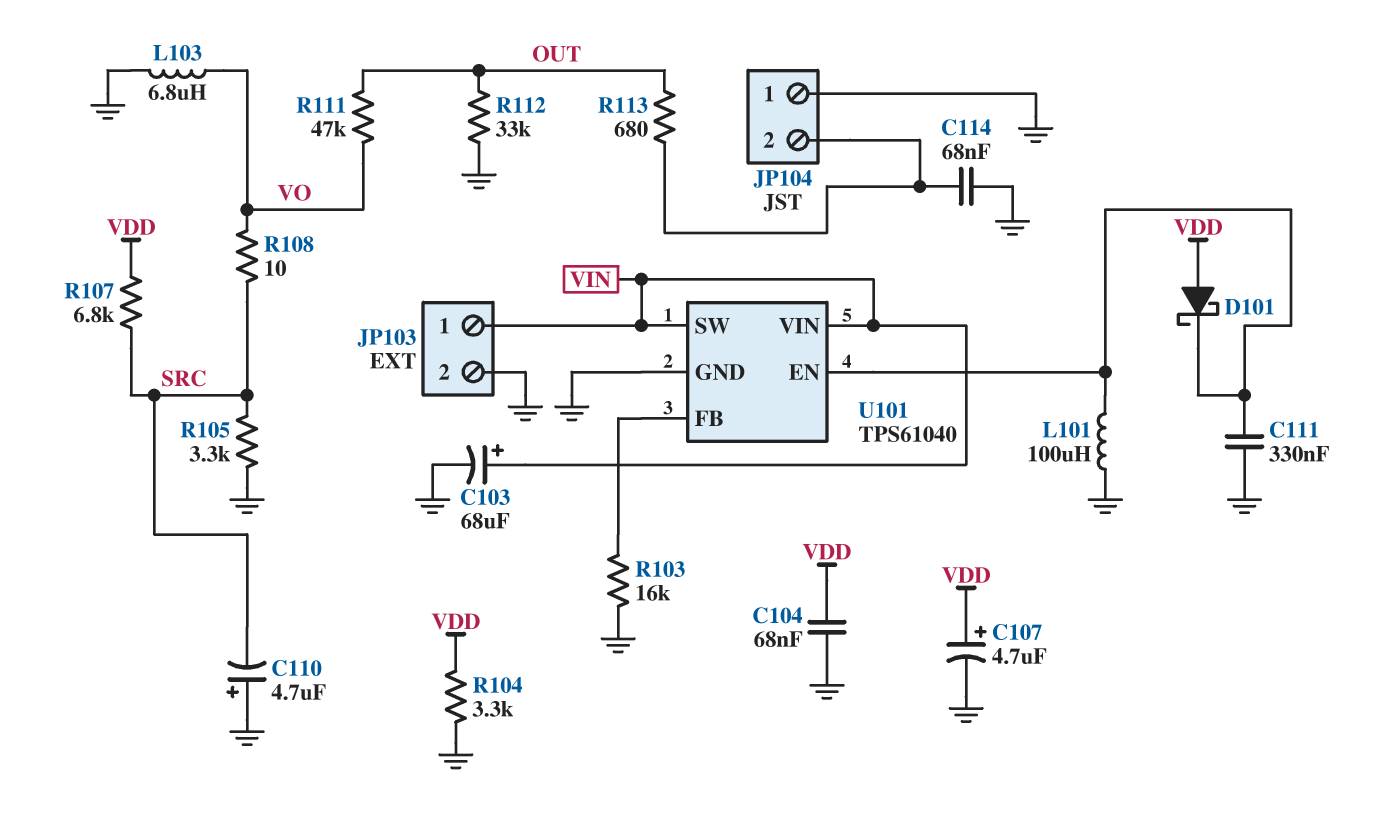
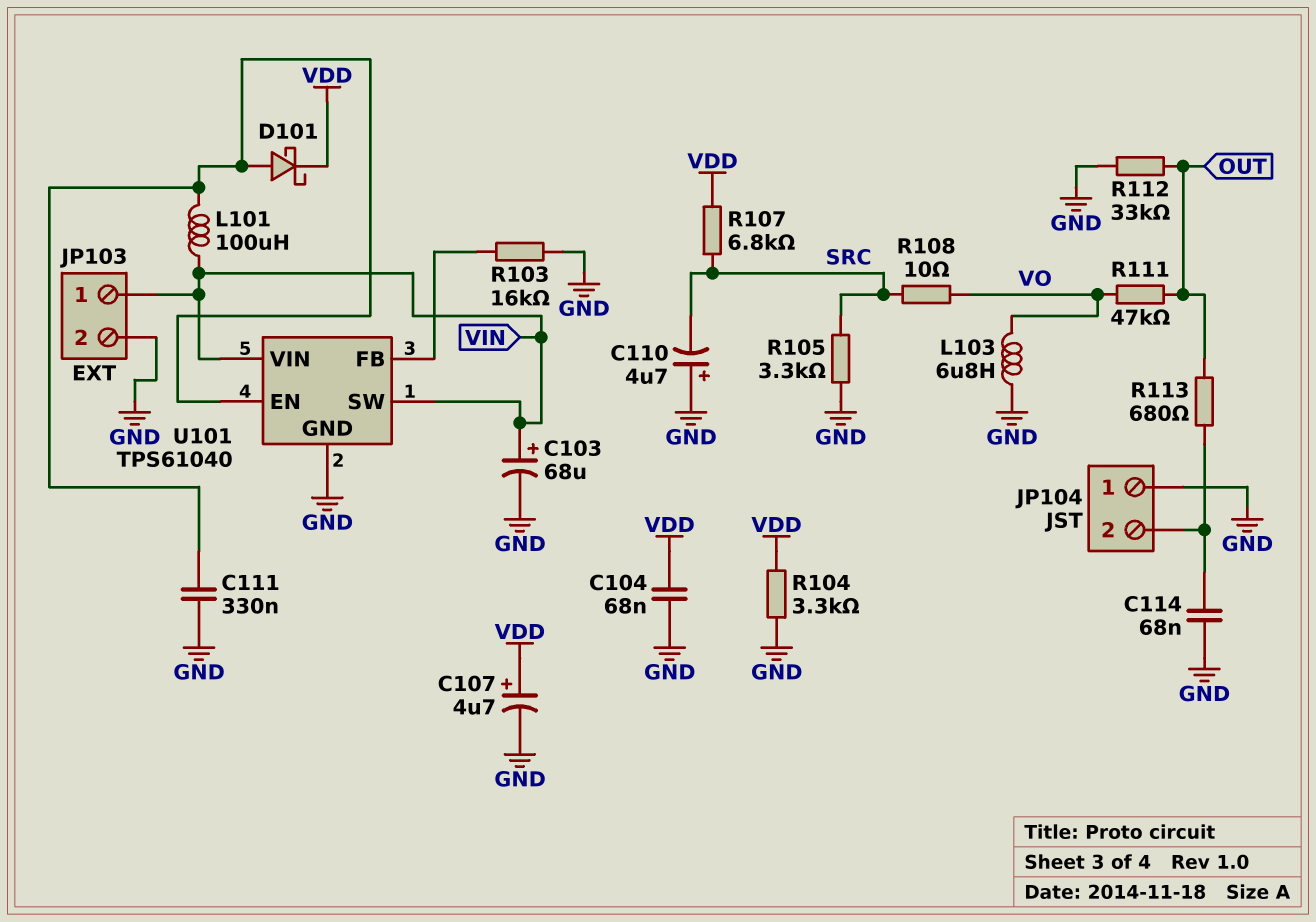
D101: schottky (A VDD, K U101/EN) -> schottky (A U101/EN, K VDD)
L101: 100uH (GND, U101/EN) -> 100uH (U101/EN, VIN)

